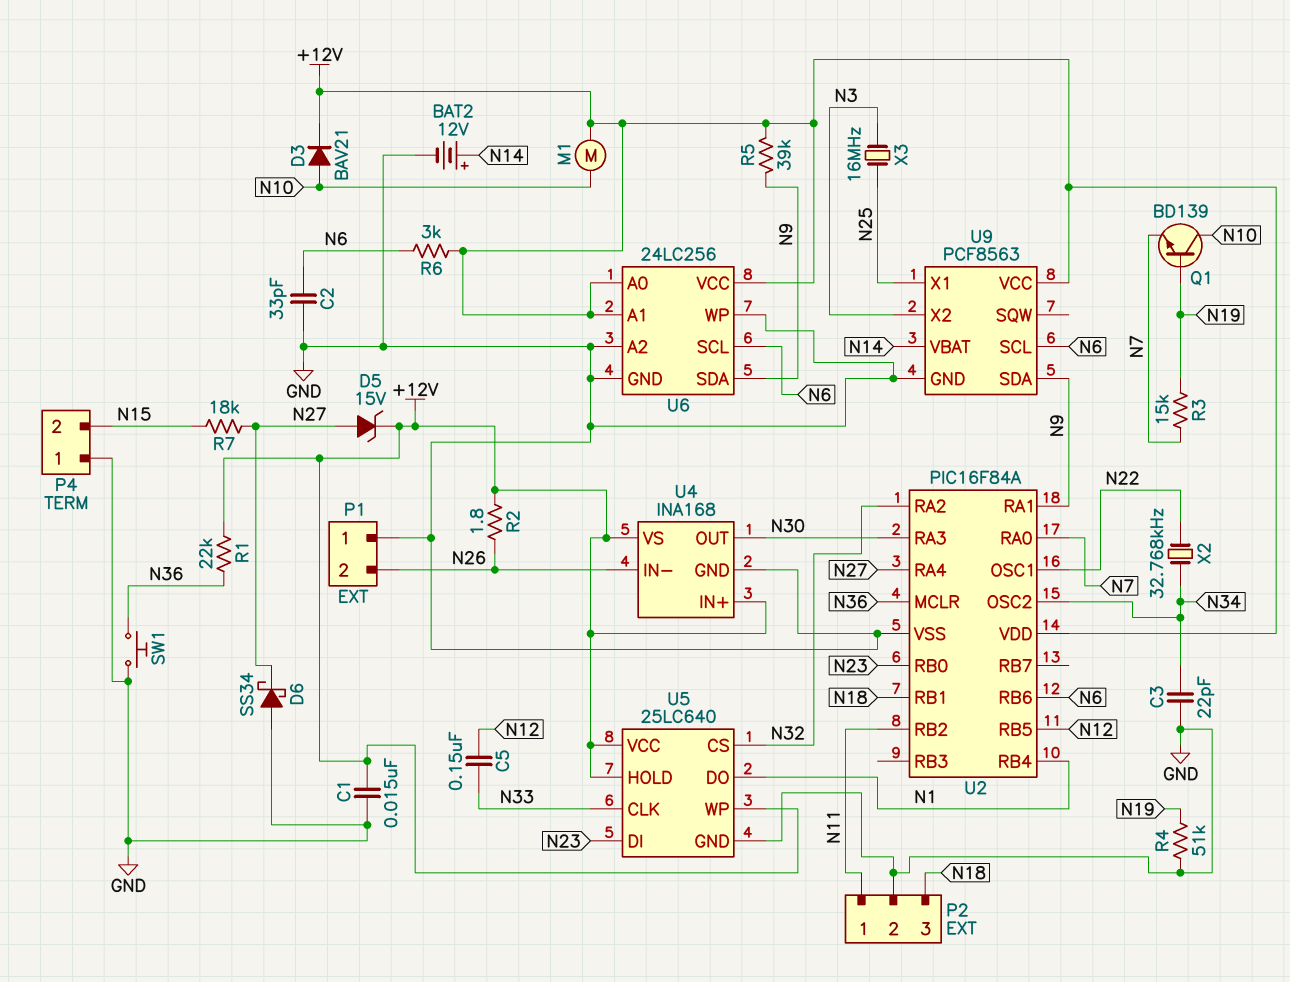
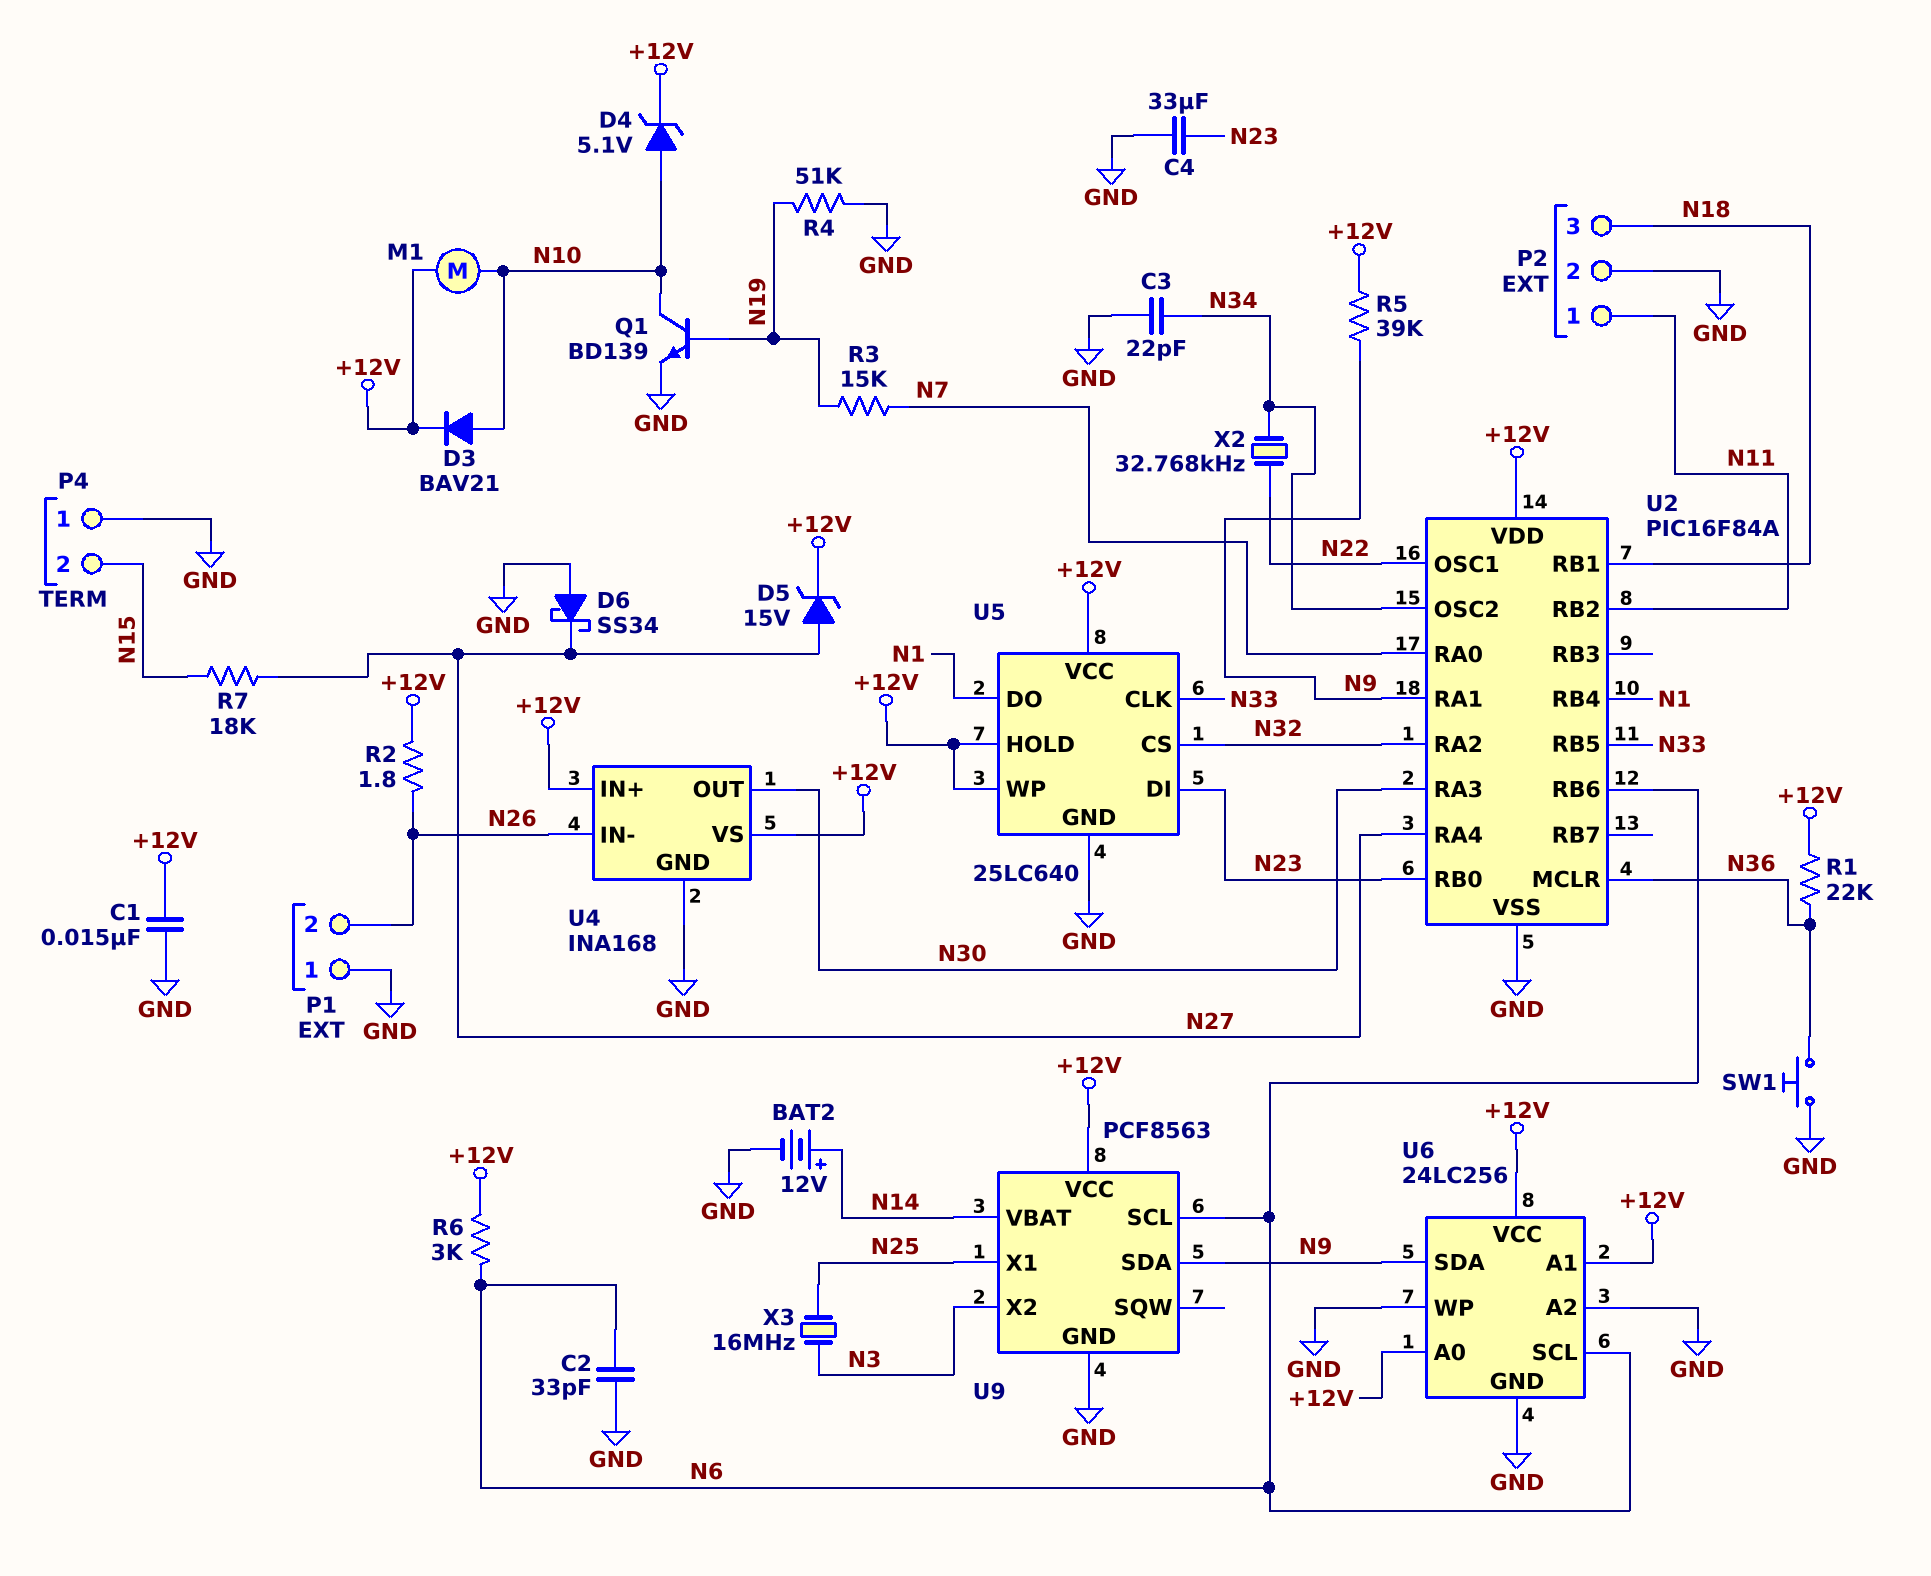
C4: none -> 33uF (GND, N23)
C5: 150nF (N12, N33) -> none
D4: none -> zener 5.1V (A N10, K +12V)
Q1: NPN BD139 (B N19, C N10, E N7) -> NPN BD139 (B N19, C N10, E GND)
U2 pin RB5: N12 -> N33

